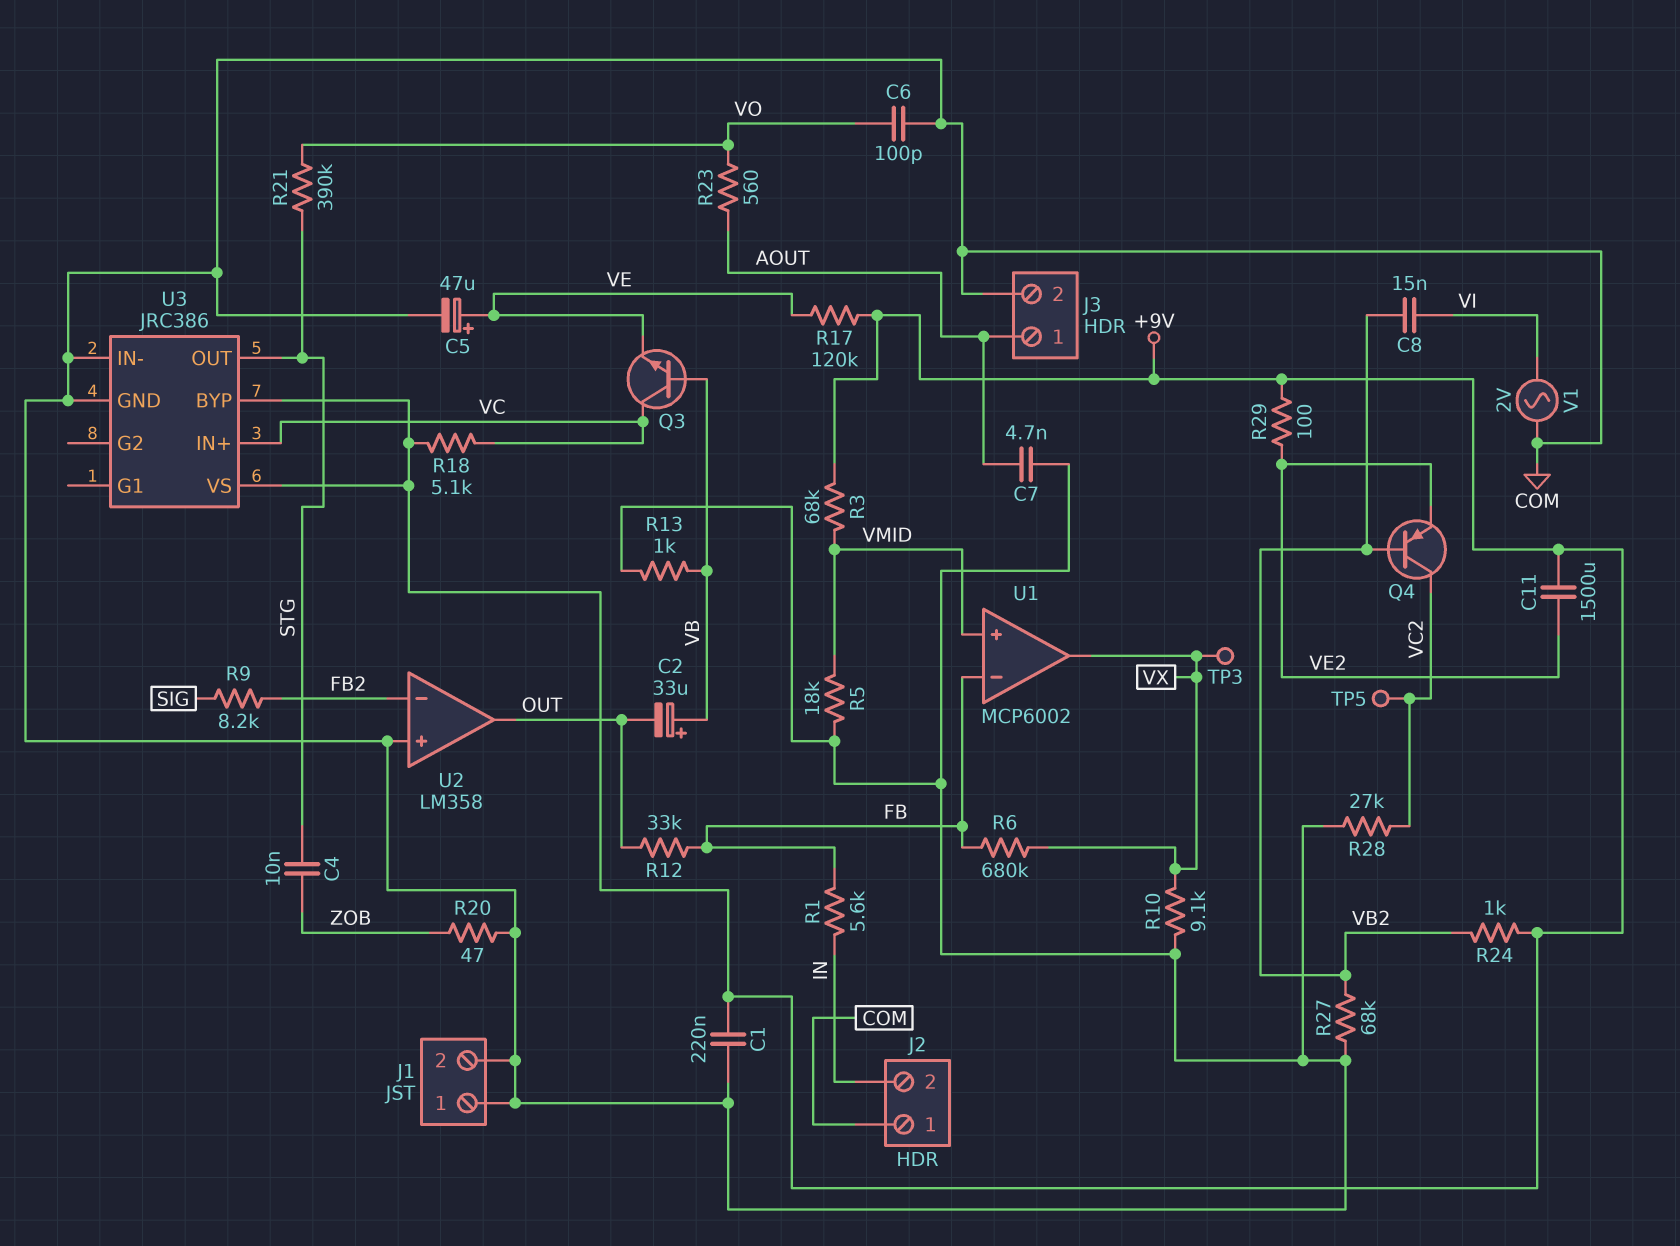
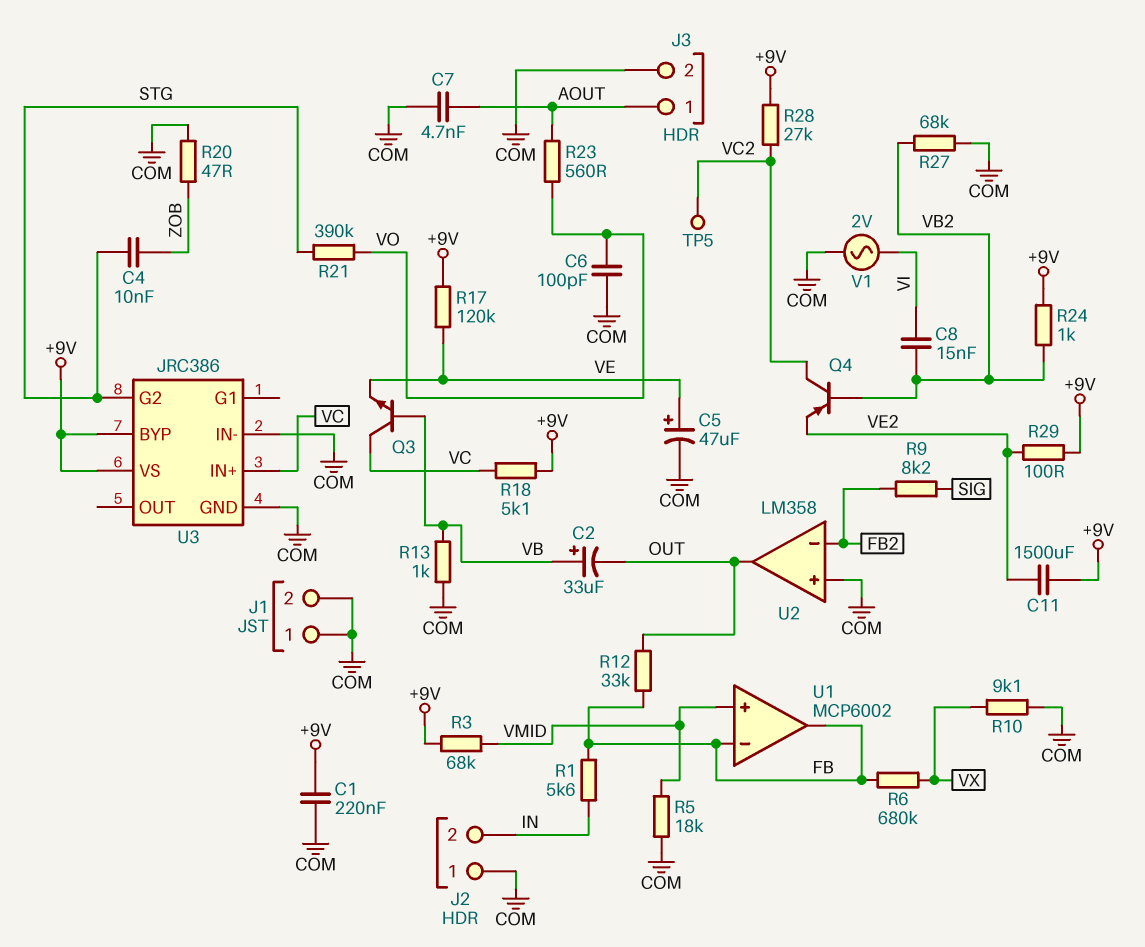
R28: 27k (COM, VC2) -> 27k (+9V, VC2)
TP3: test point (VX) -> none
U1 pin out: VX -> FB
U3 pin G2: none -> STG
U3 pin OUT: STG -> none

